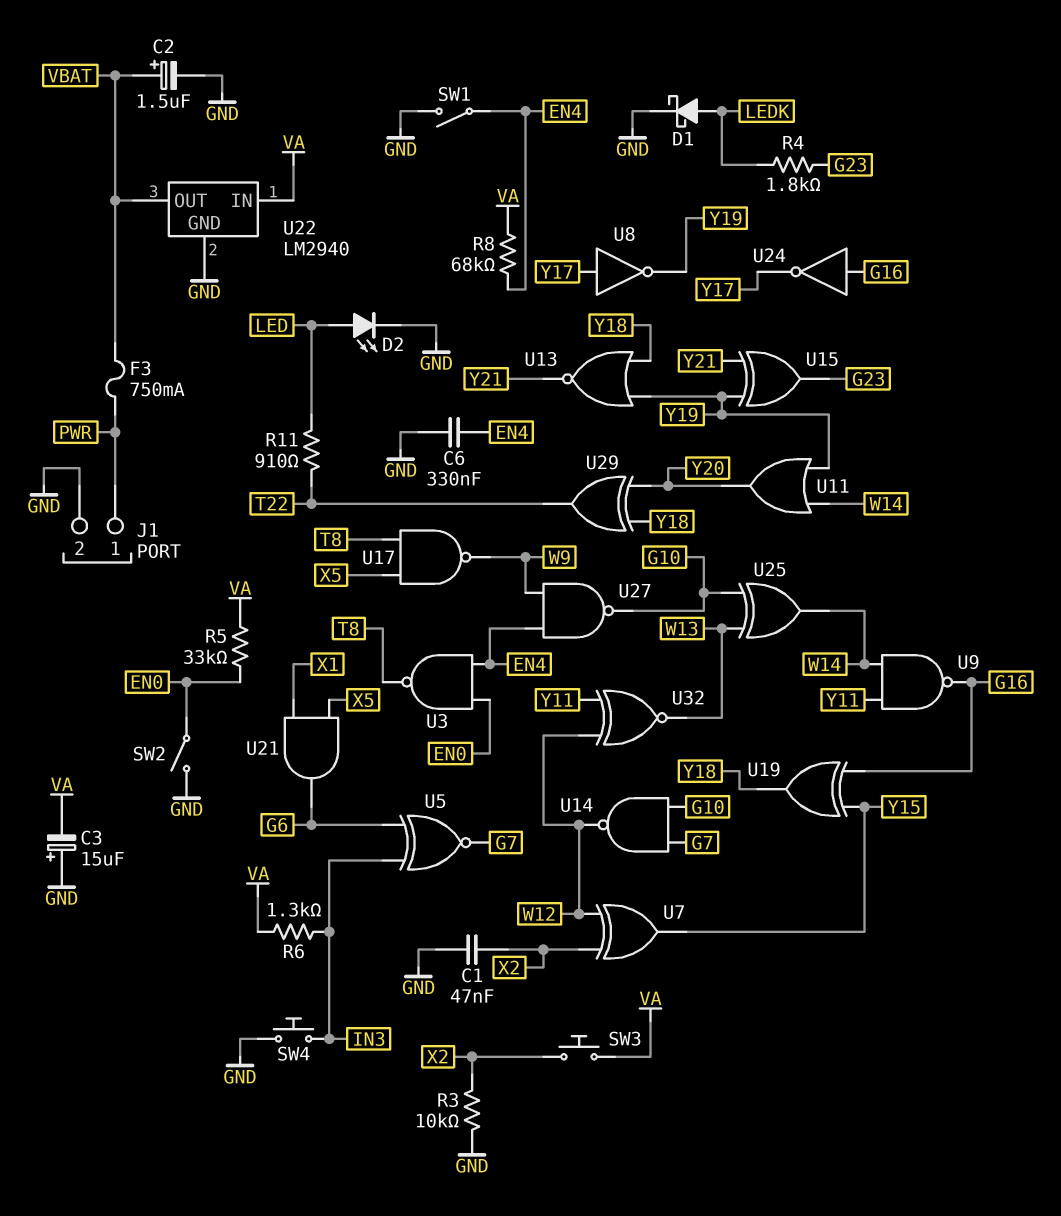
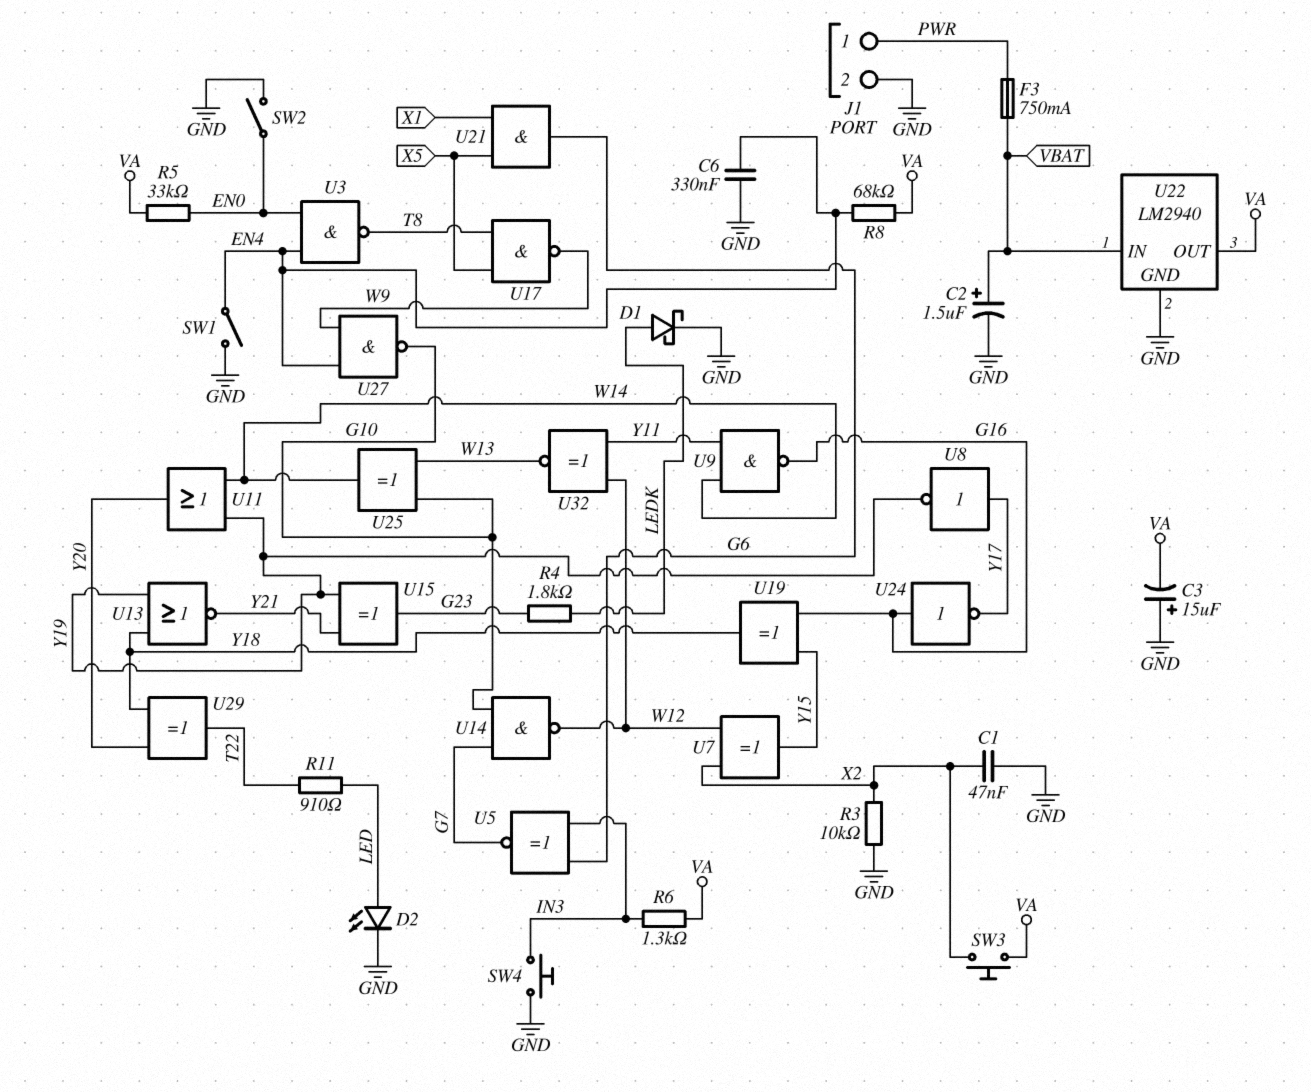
U22 pin IN: VA -> VBAT
U22 pin OUT: VBAT -> VA

